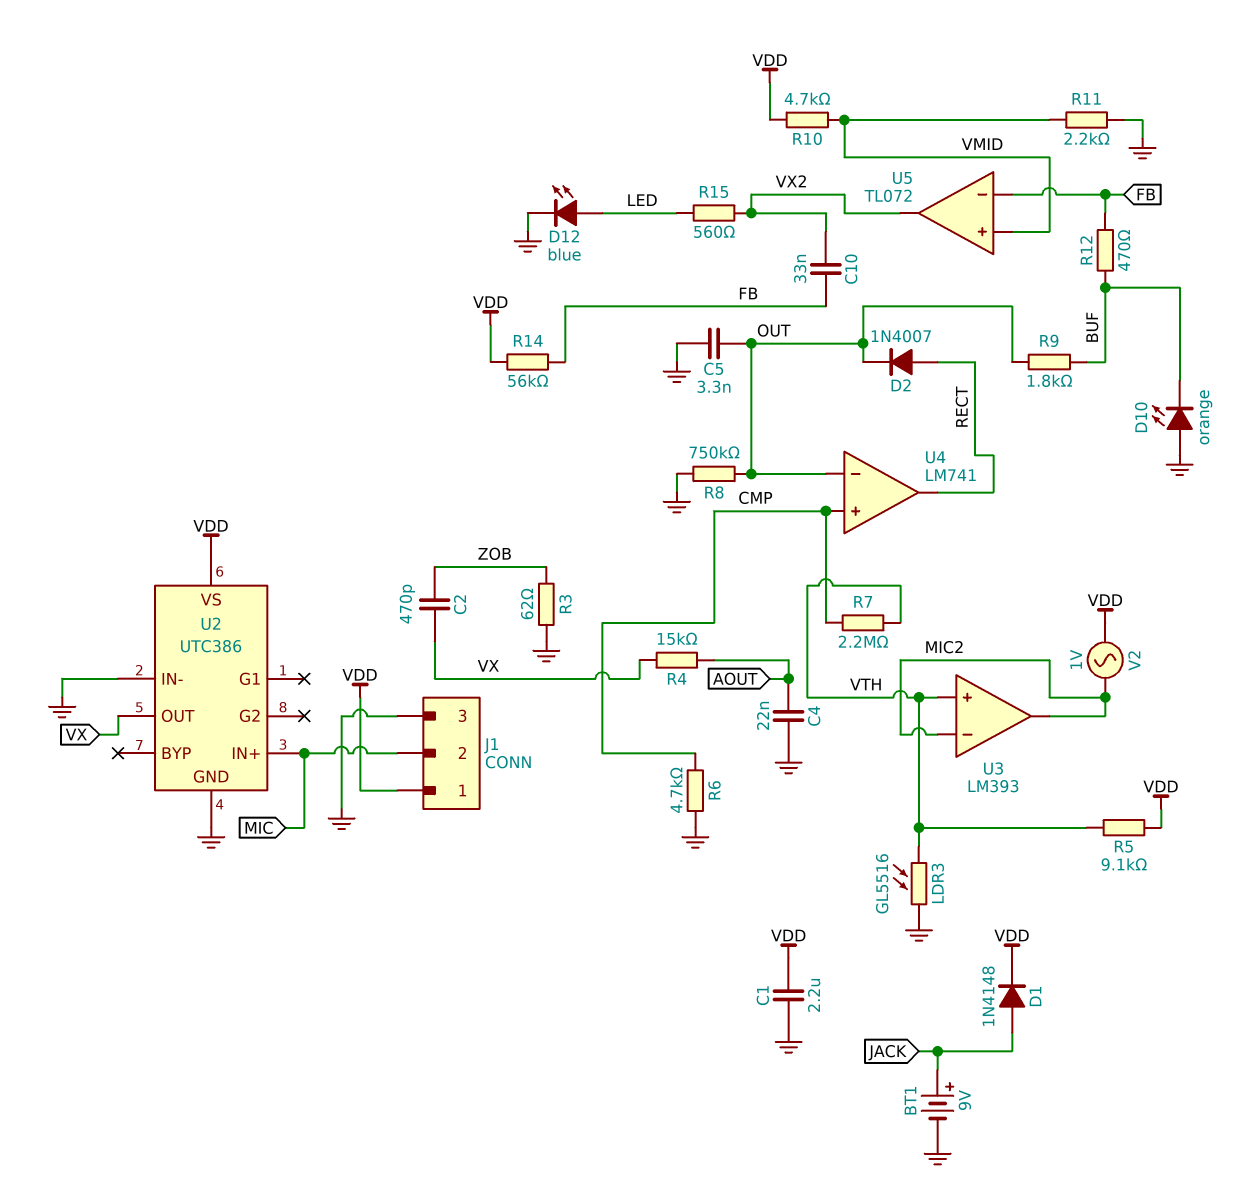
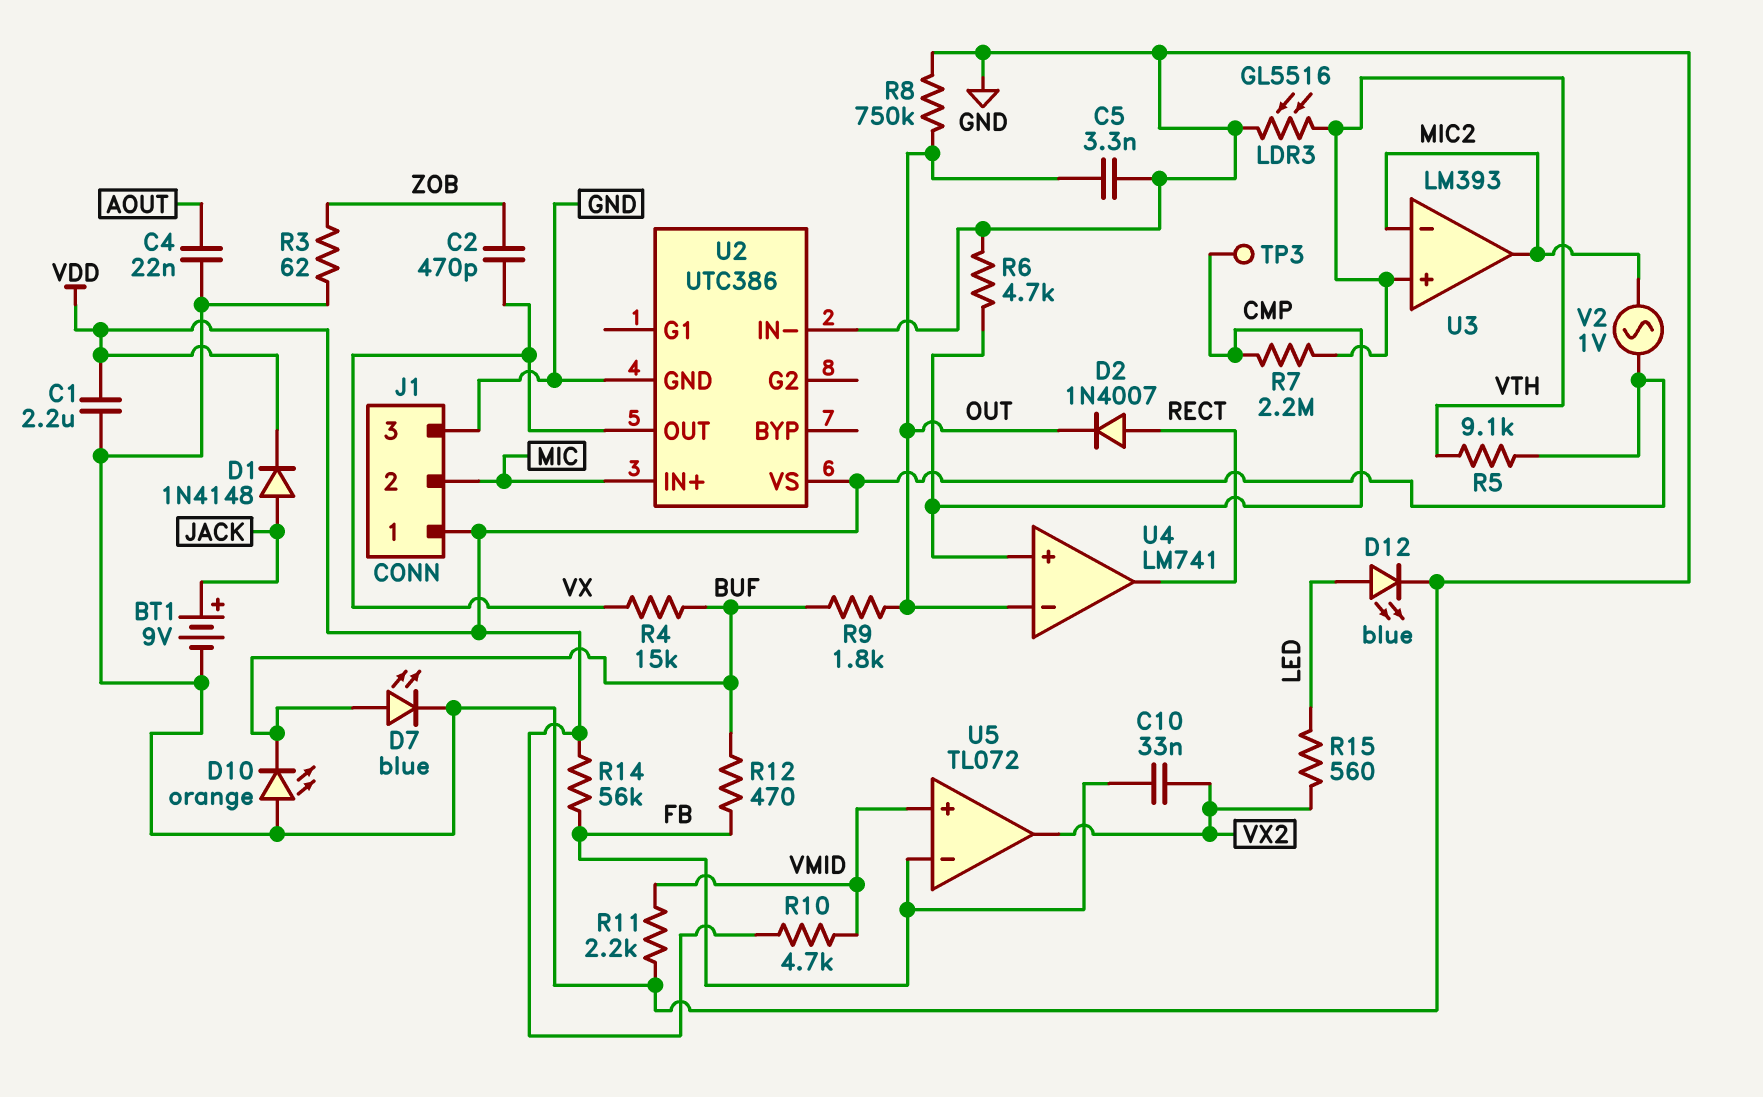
D7: none -> LED blue (A BUF, K GND)
R4: 15k (AOUT, VX) -> 15k (BUF, VX)
TP3: none -> test point (CMP)

